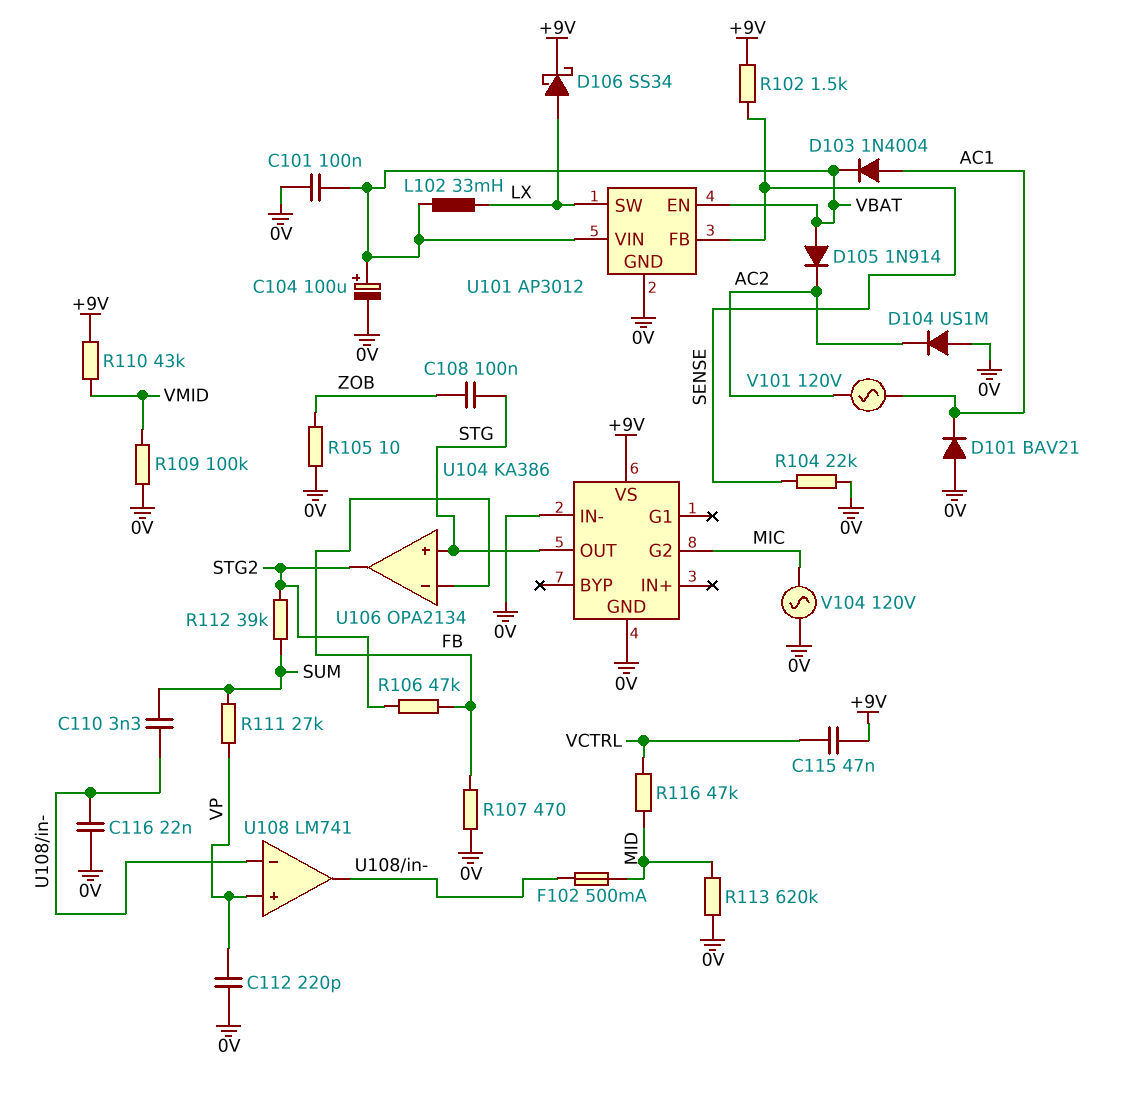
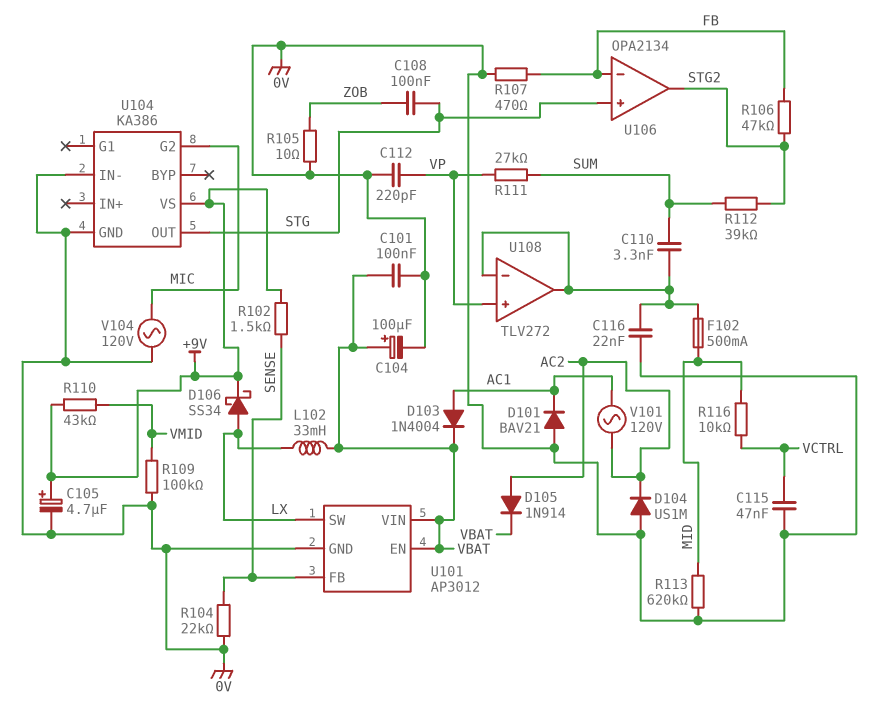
C105: none -> 4.7uF (plus +9V, minus 0V)
C115: 47nF (+9V, VCTRL) -> 47nF (0V, VCTRL)
D105: diode 1N914 (A VBAT, K AC2) -> diode 1N914 (A AC2, K VBAT)
R116: 47k (MID, VCTRL) -> 10k (MID, VCTRL)
U108: LM741 -> TLV272

